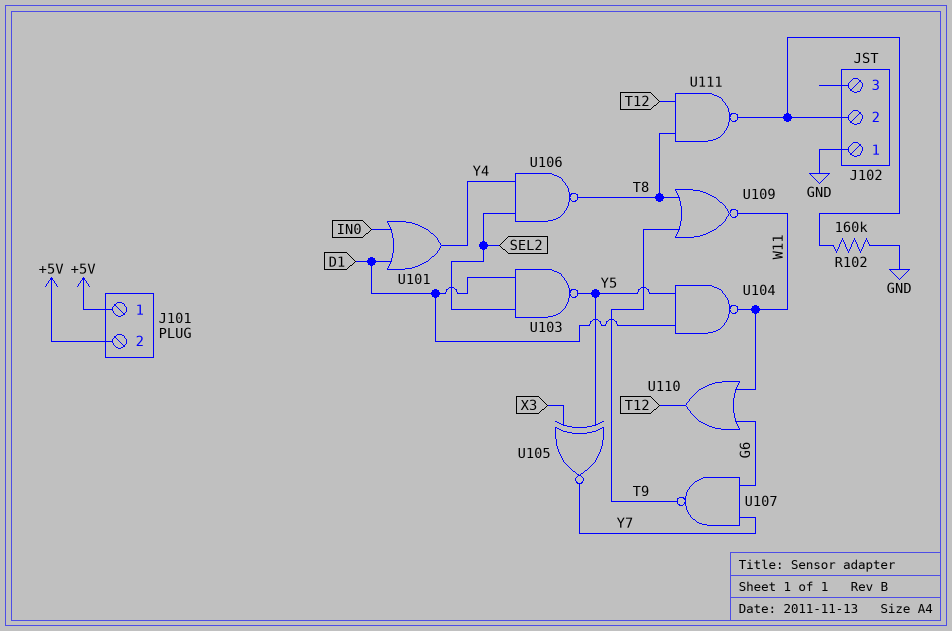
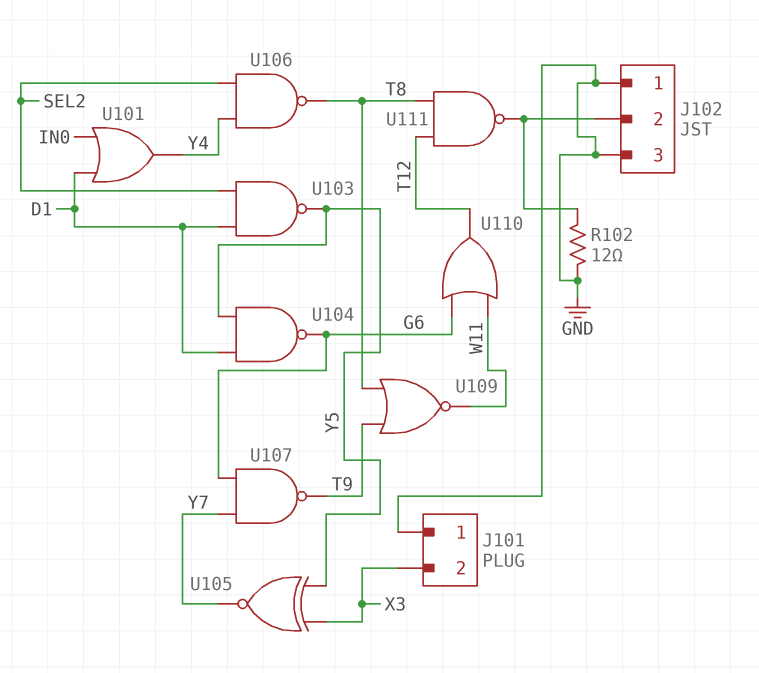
J101 pin 1: +5V -> GND
J101 pin 2: +5V -> X3
J102 pin 3: none -> GND
R102: 160k (GND, J102/2) -> 12 (GND, J102/2)
U104: NAND (in D1, in Y5, out W11) -> NAND (in D1, in Y5, out G6)

